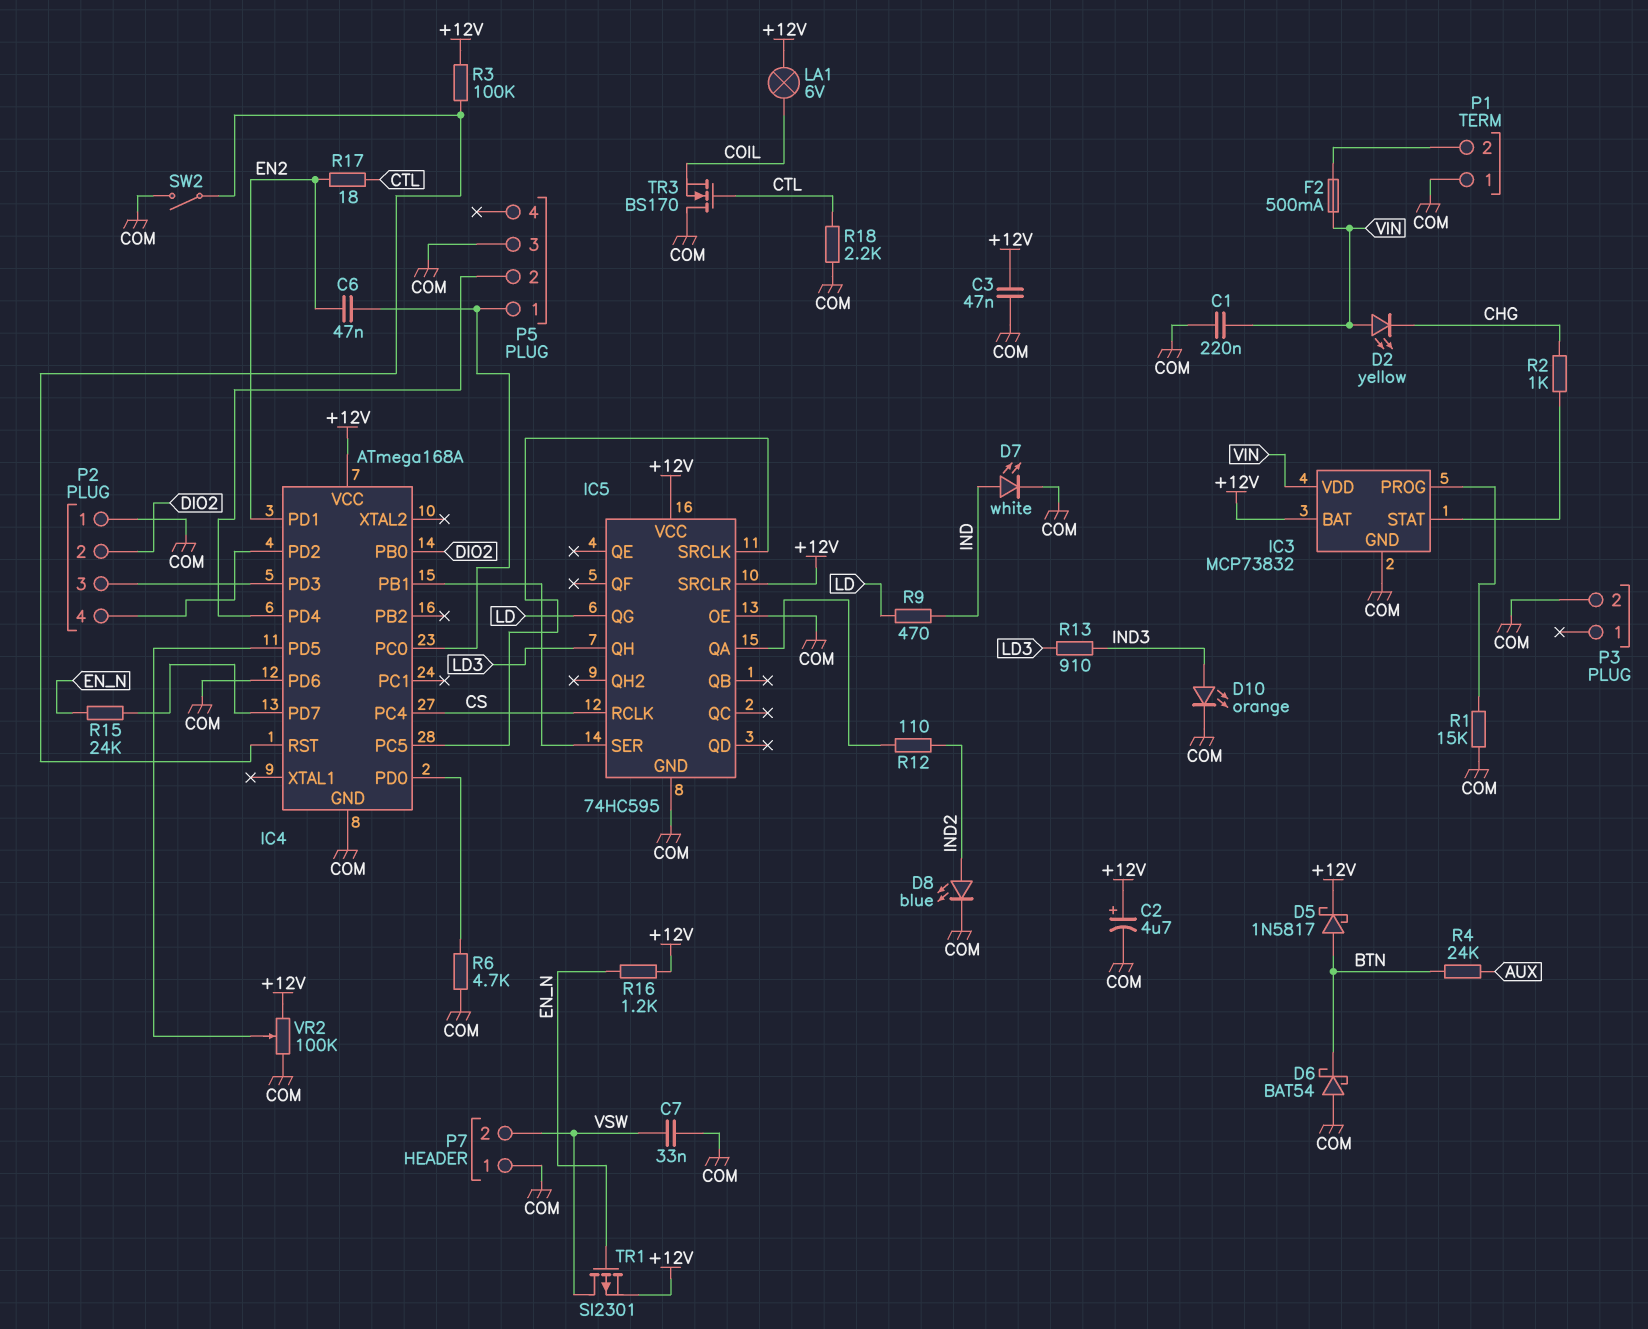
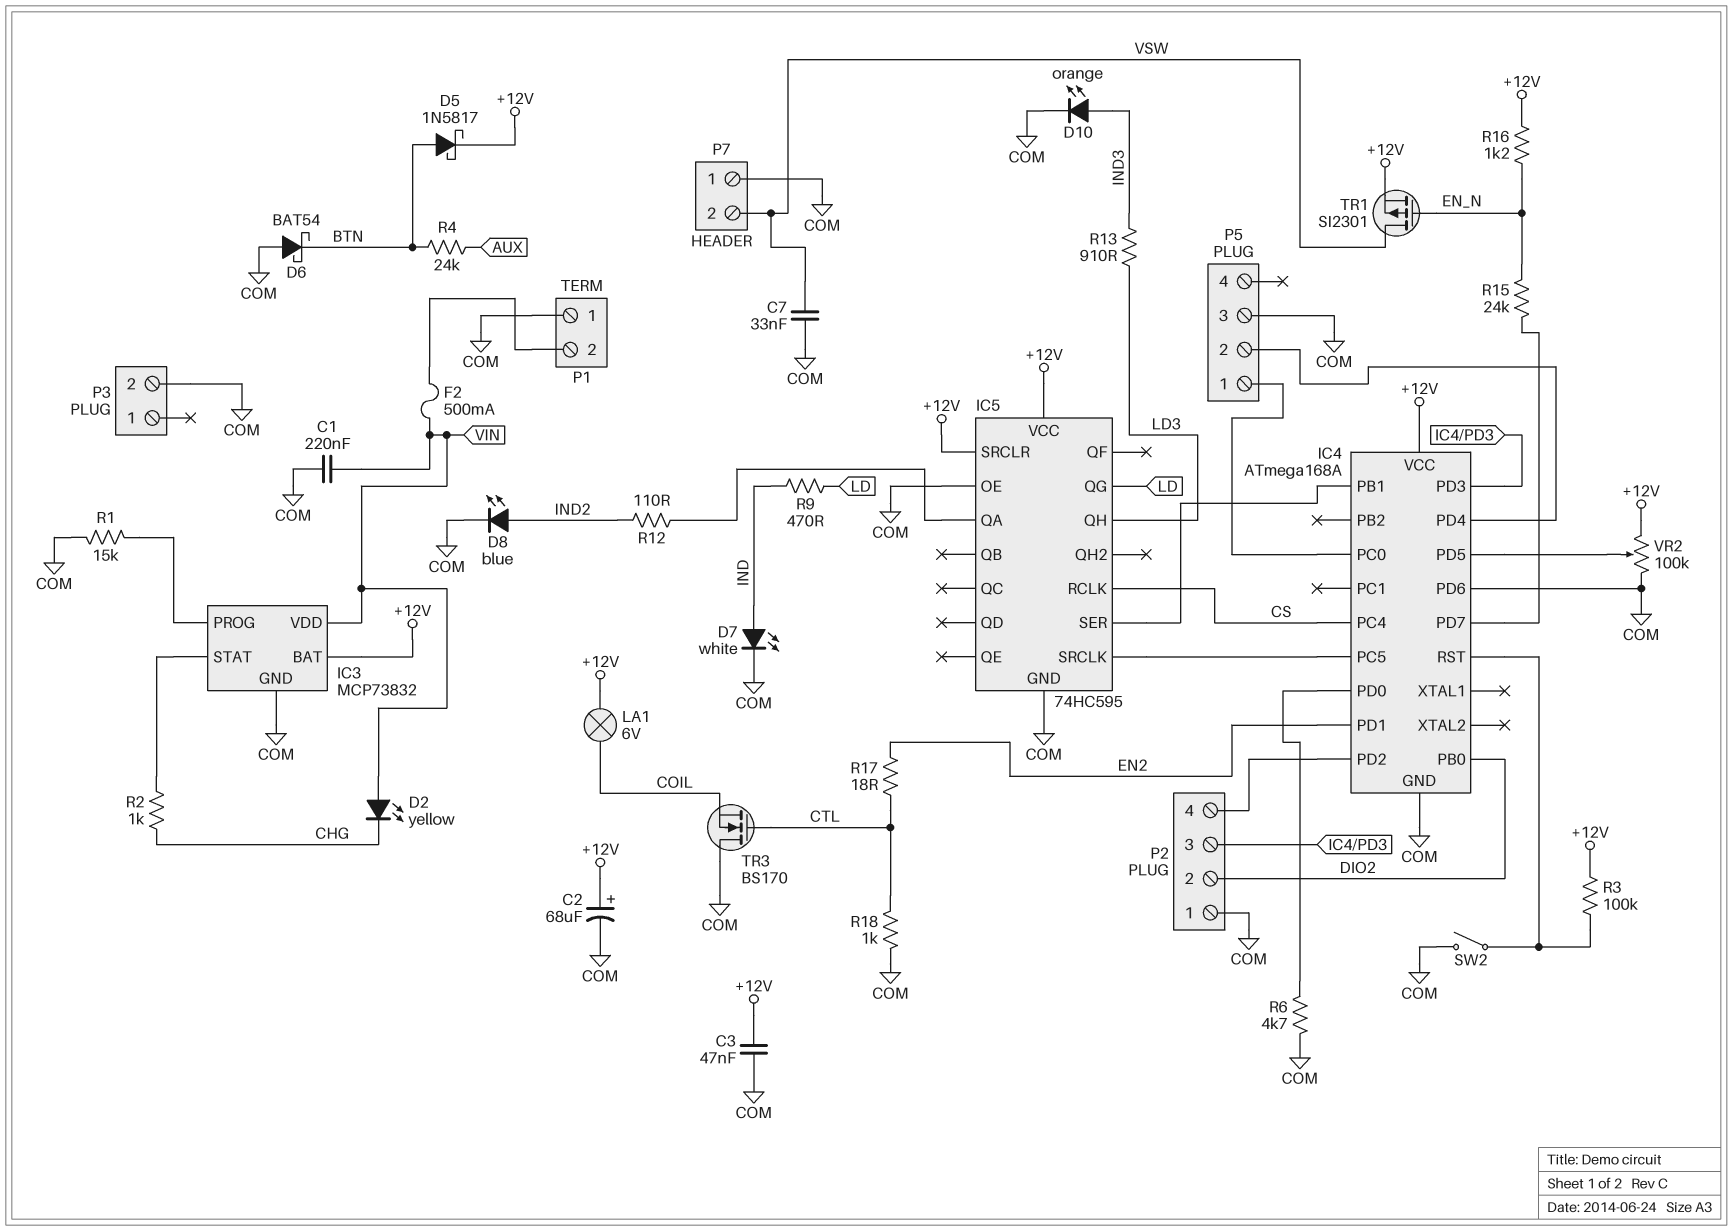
C2: 4.7uF (plus +12V, minus COM) -> 68uF (plus +12V, minus COM)
C6: 47nF (EN2, IC4/PC0) -> none
R18: 2.2k (COM, CTL) -> 1k (COM, CTL)

